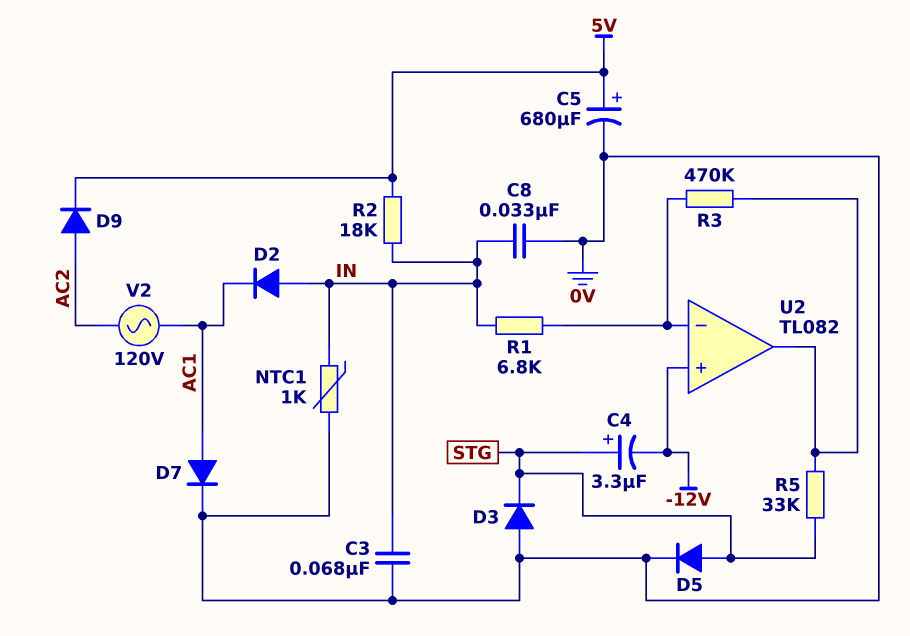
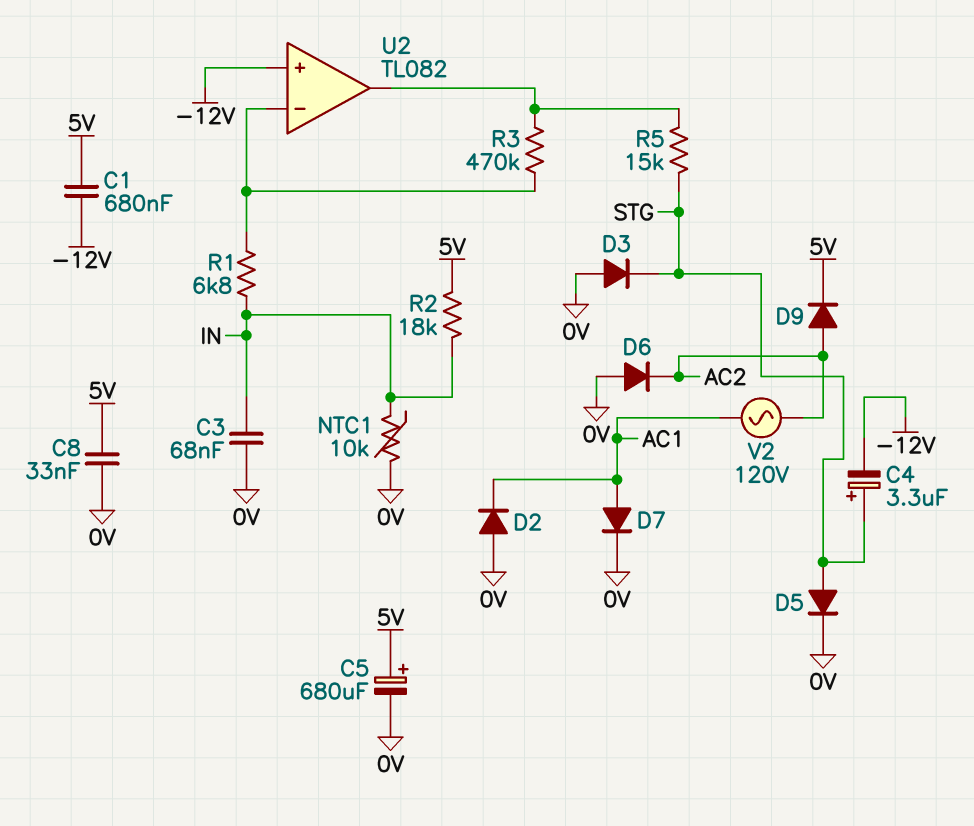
C1: none -> 680nF (-12V, 5V)
C8: 33nF (0V, IN) -> 33nF (0V, 5V)
D2: diode (A IN, K AC1) -> diode (A 0V, K AC1)
D6: none -> diode (A 0V, K AC2)
NTC1: 1k (0V, IN) -> 10k (0V, IN)
R5: 33k (STG, U2/out) -> 15k (STG, U2/out)

